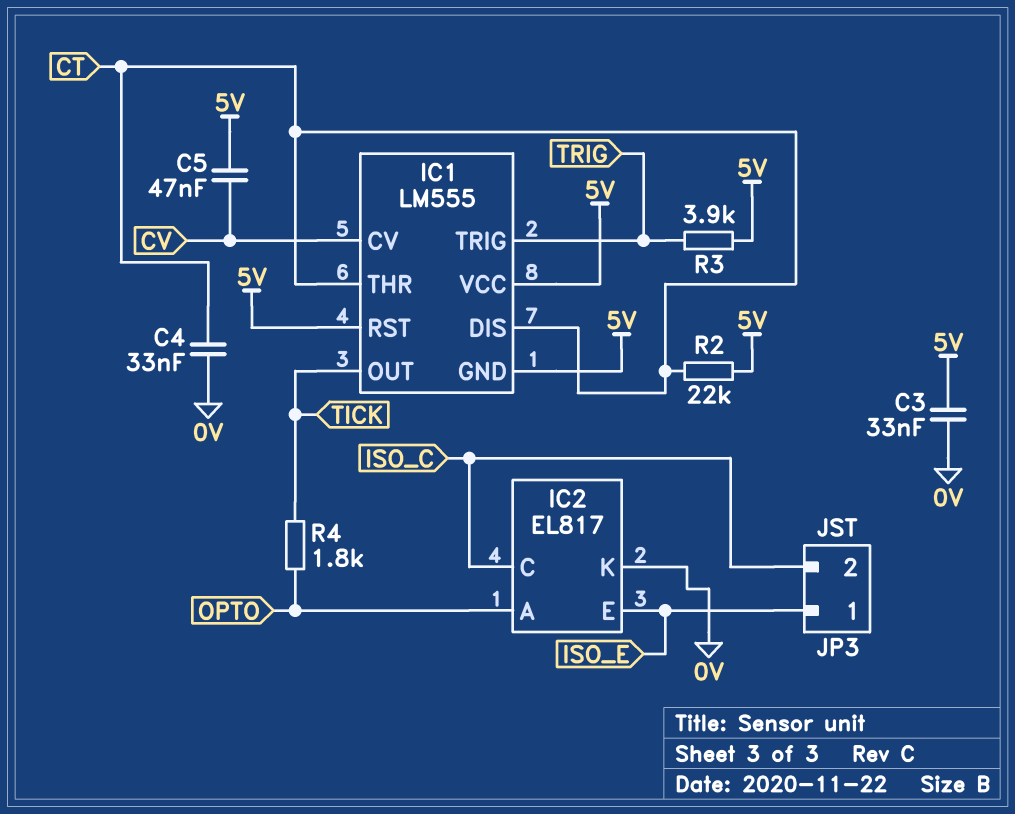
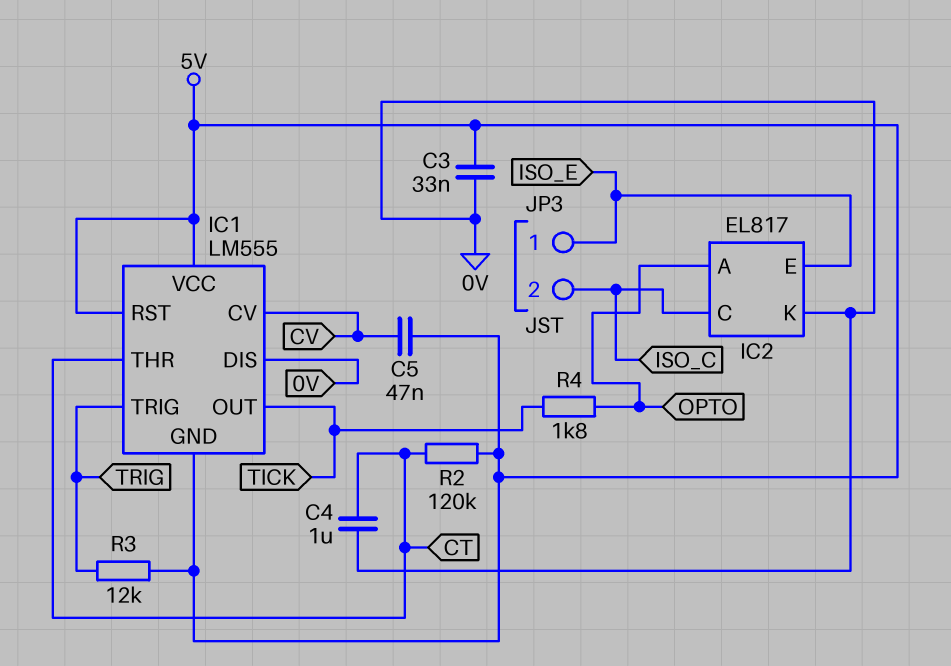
C4: 33nF (0V, CT) -> 1uF (0V, CT)
IC1 pin DIS: CT -> 0V
R2: 22k (5V, CT) -> 120k (5V, CT)
R3: 3.9k (5V, TRIG) -> 12k (5V, TRIG)

